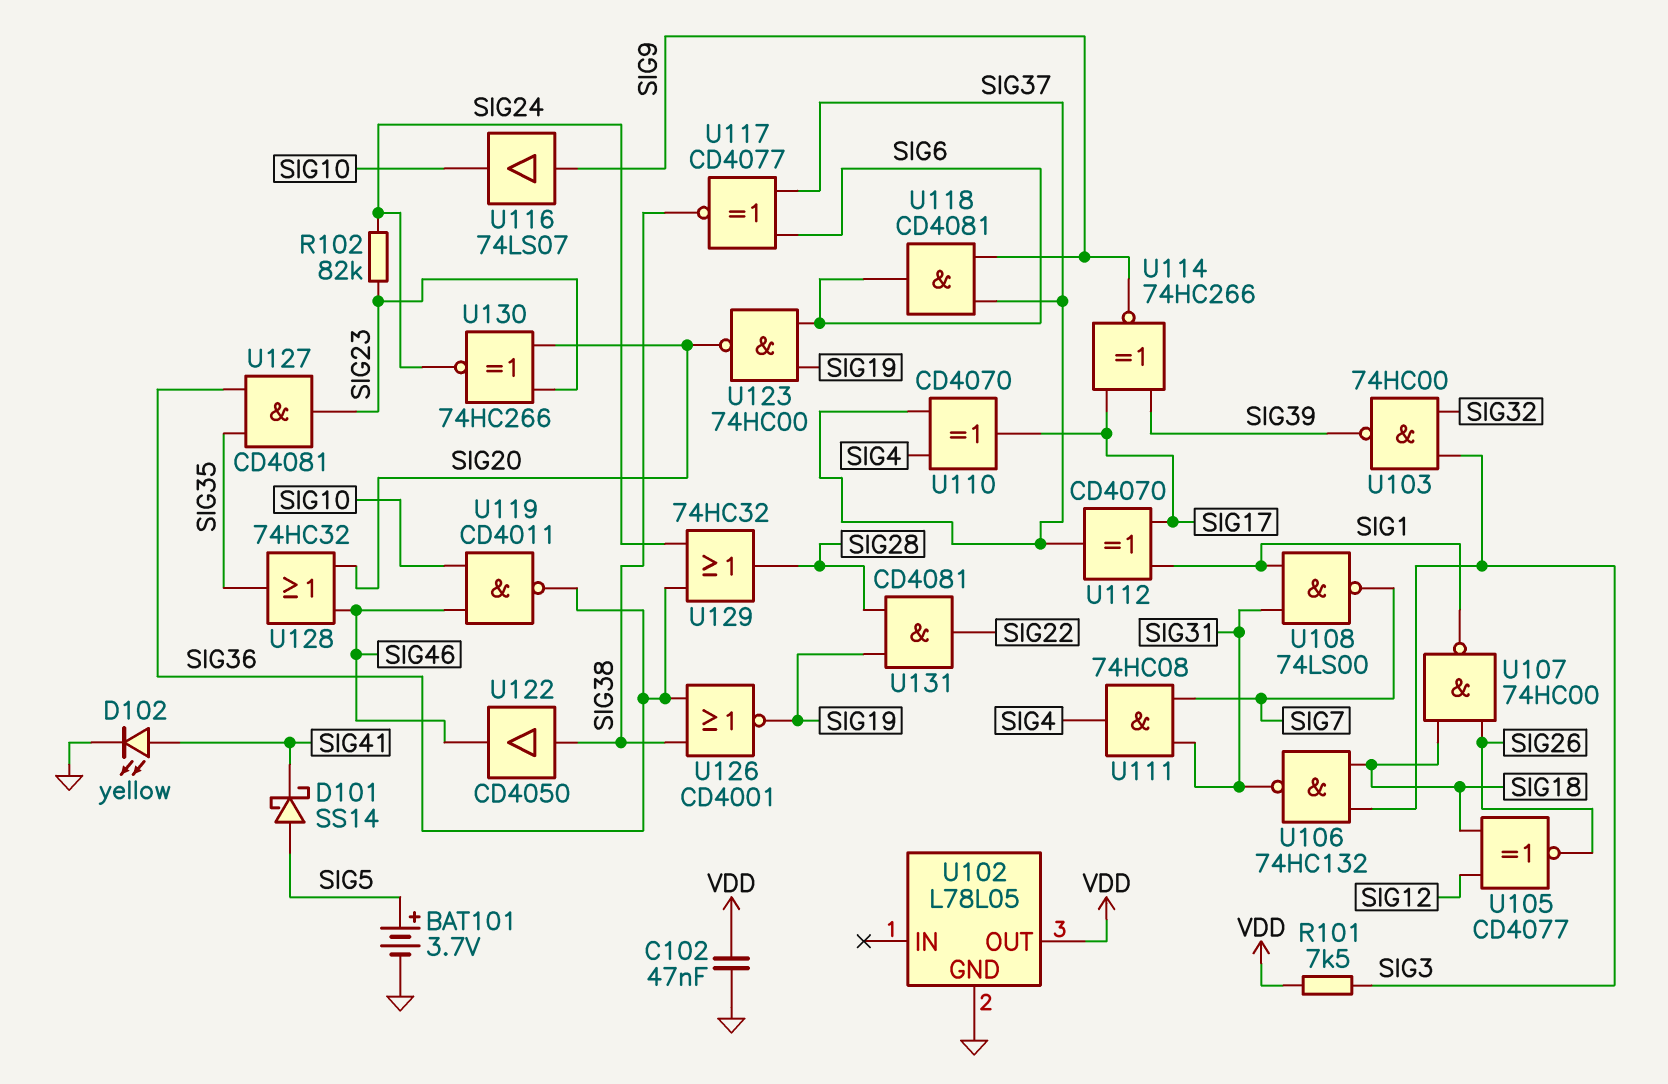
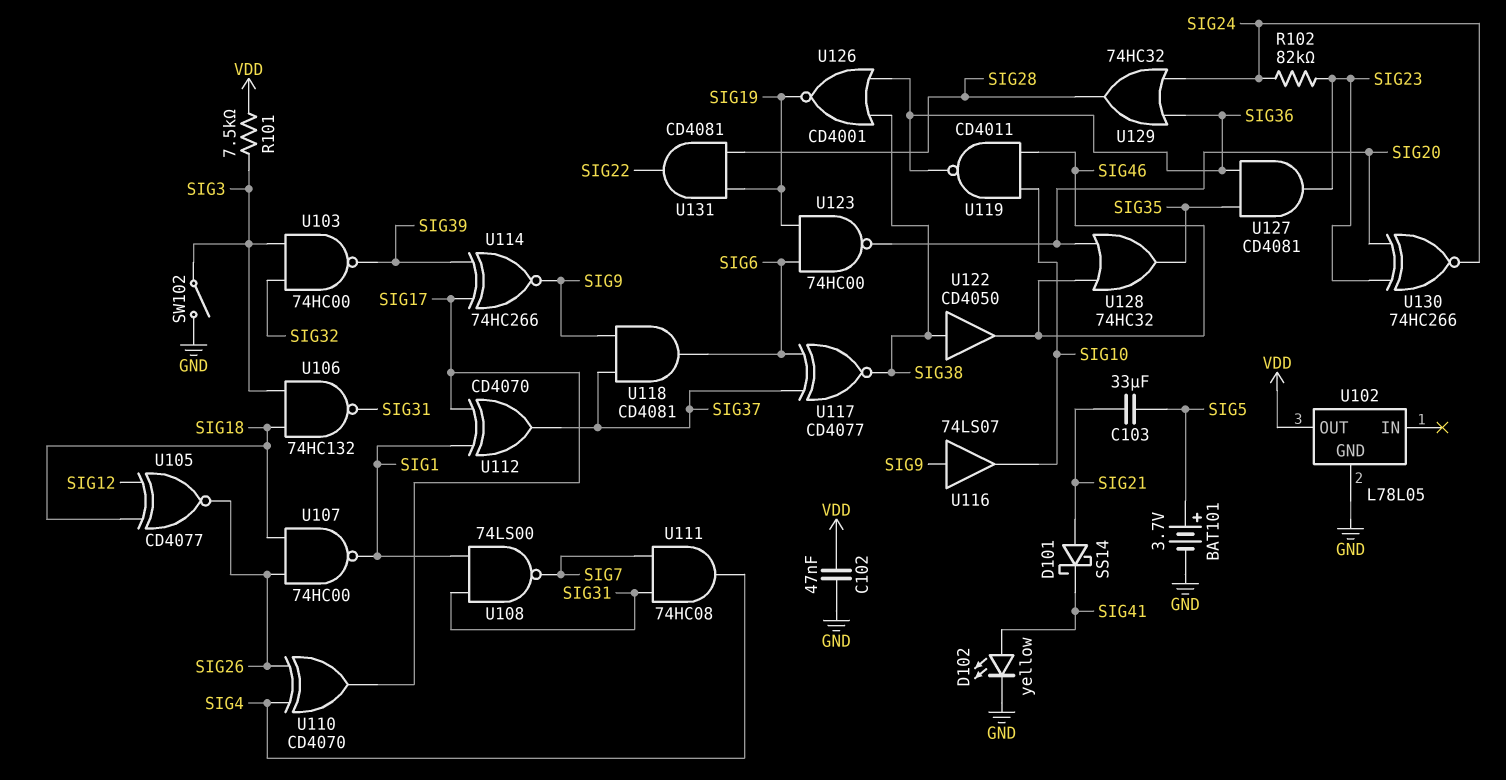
C103: none -> 33uF (SIG5, SIG21)
D101: schottky SS14 (A SIG5, K SIG41) -> schottky SS14 (A SIG21, K SIG41)
SW102: none -> switch (GND, SIG3)
U110: XOR CD4070 (in SIG4, in SIG37, out SIG17) -> XOR CD4070 (in SIG4, in SIG26, out SIG17)

